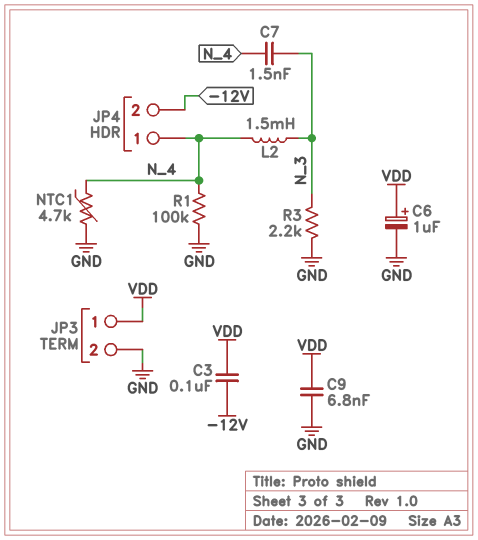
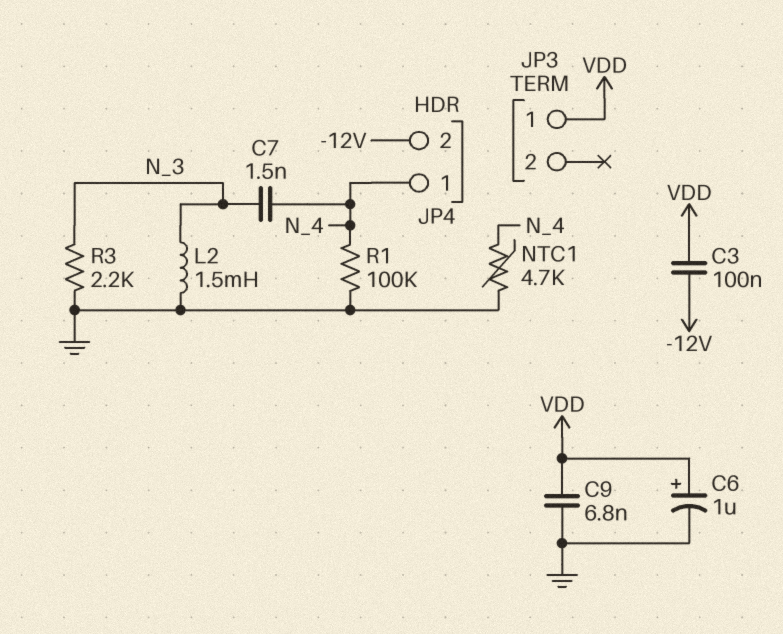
JP3 pin 2: GND -> none
L2: 1.5mH (N_3, N_4) -> 1.5mH (GND, N_3)

